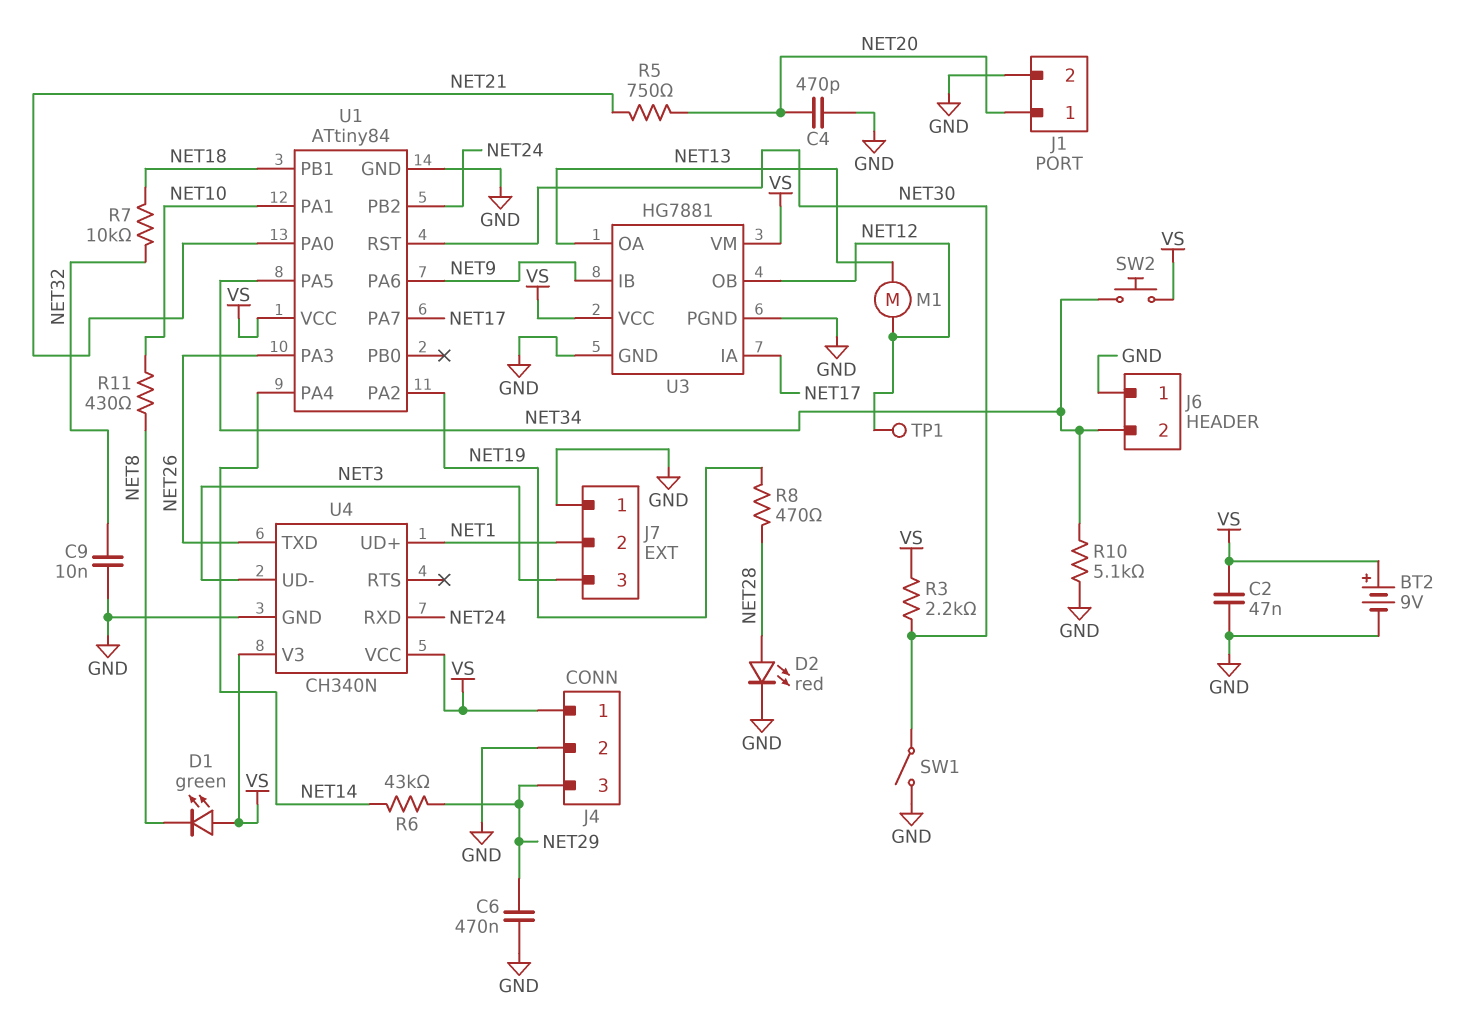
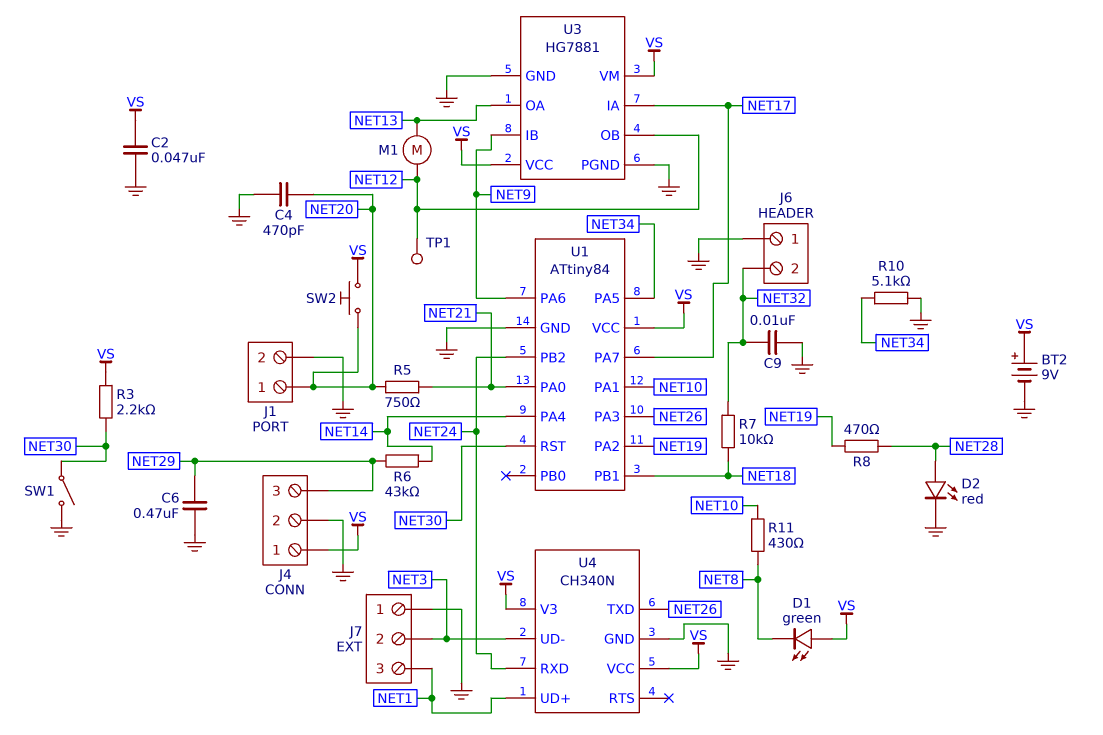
J6 pin 2: NET34 -> NET32
J7 pin 2: NET1 -> NET3
J7 pin 3: NET3 -> NET1
SW2: button (NET34, VS) -> button (NET20, VS)

